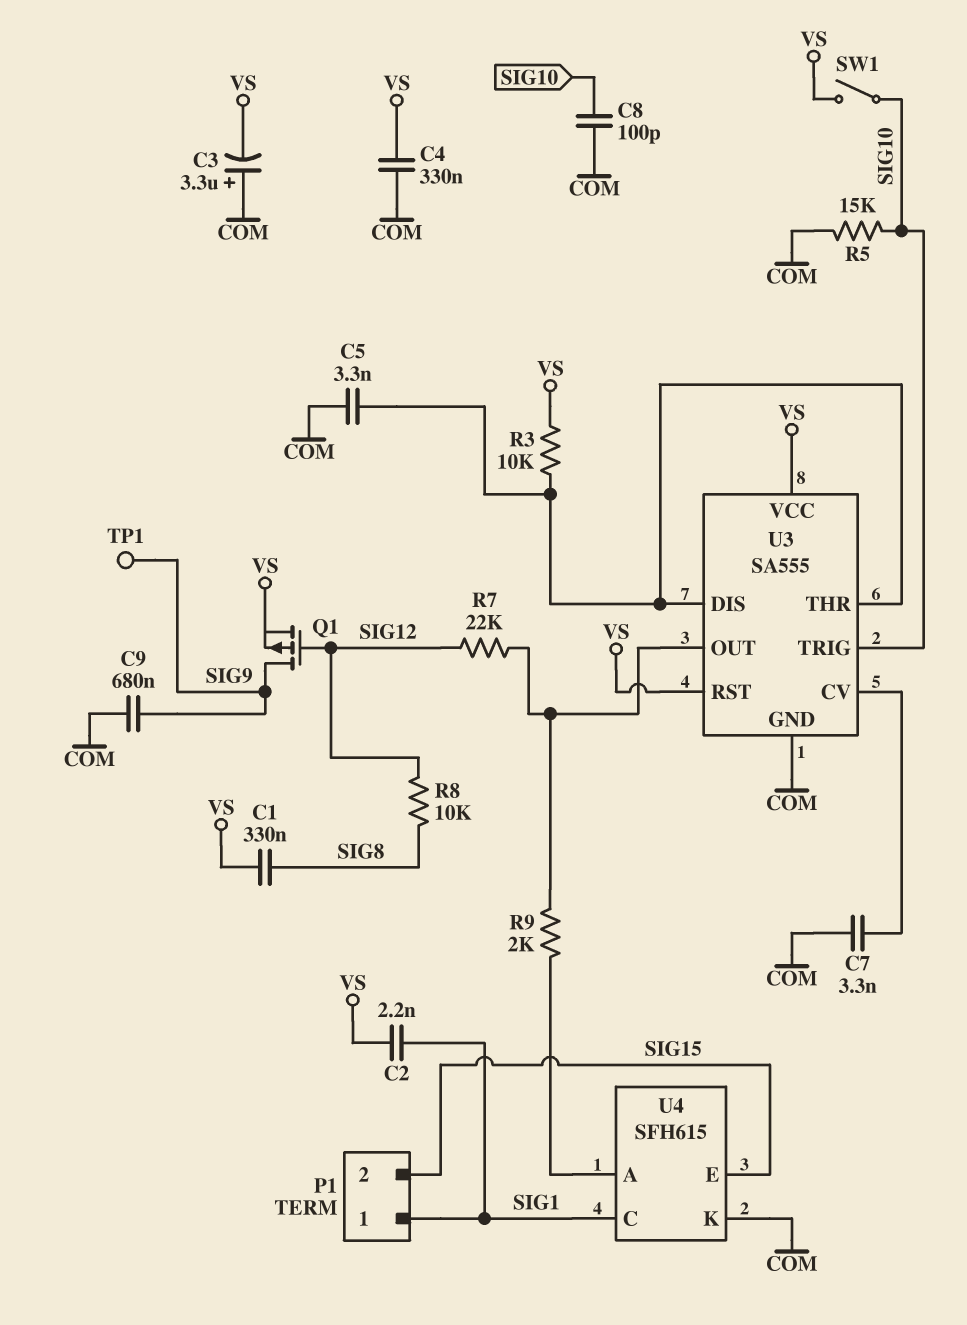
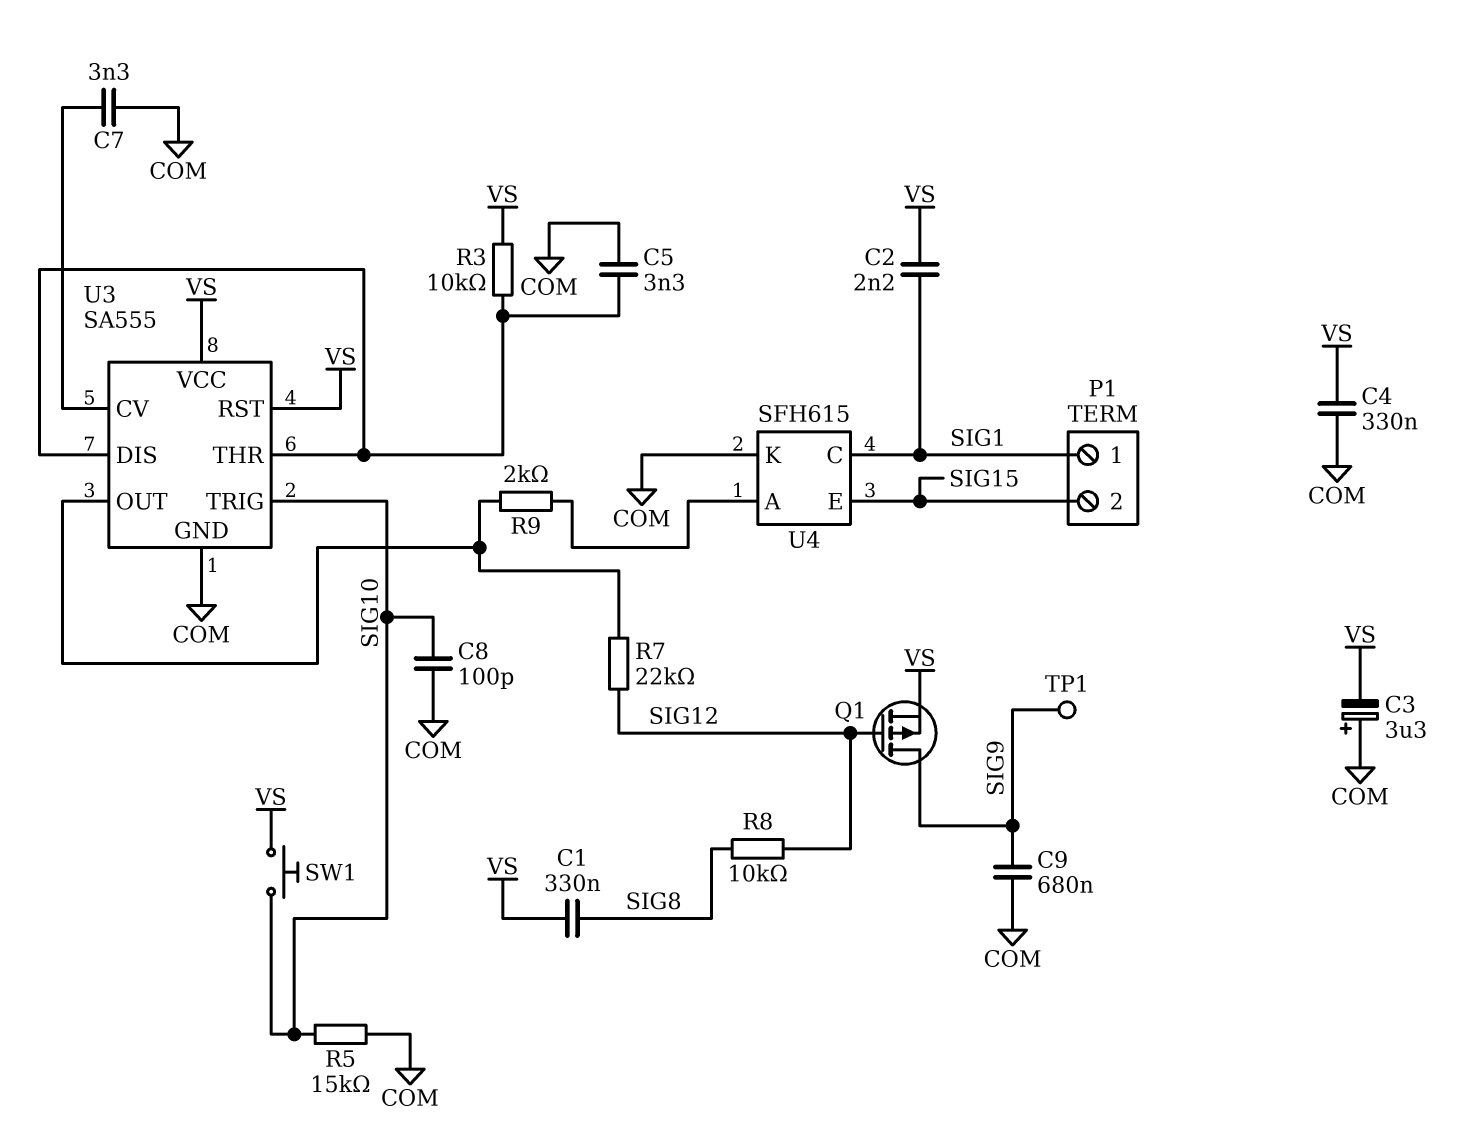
SW1: switch (SIG10, VS) -> button (SIG10, VS)

